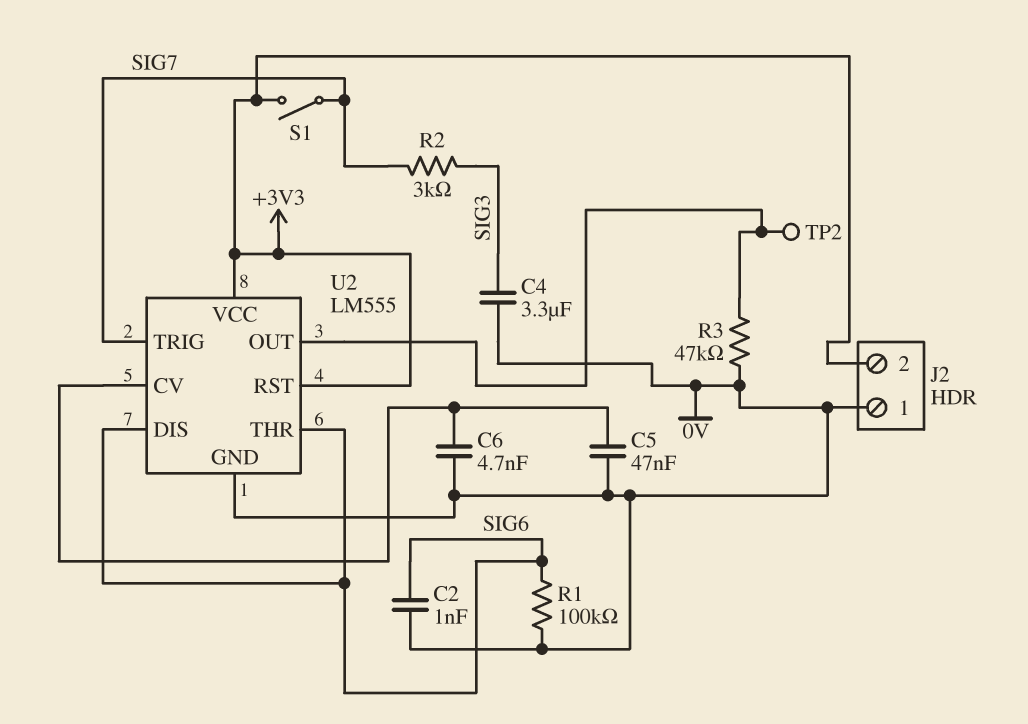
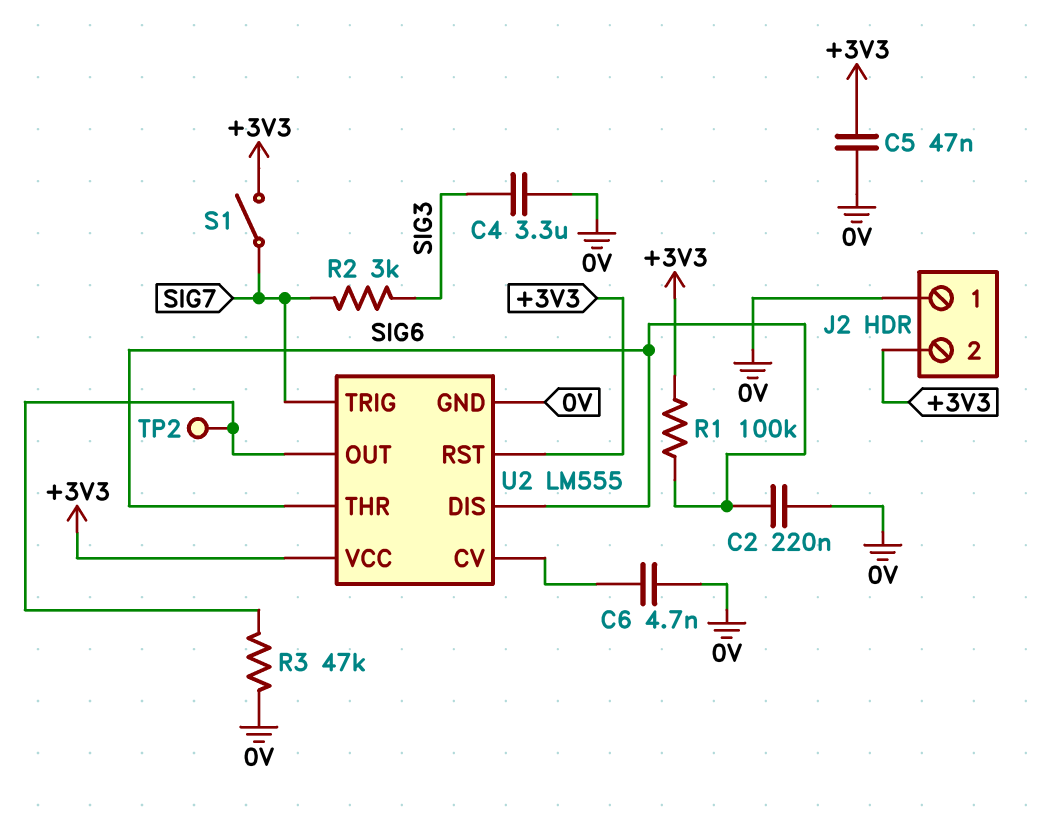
C2: 1nF (0V, SIG6) -> 220nF (0V, SIG6)
C5: 47nF (0V, U2/CV) -> 47nF (+3V3, 0V)
R1: 100k (0V, SIG6) -> 100k (+3V3, SIG6)

